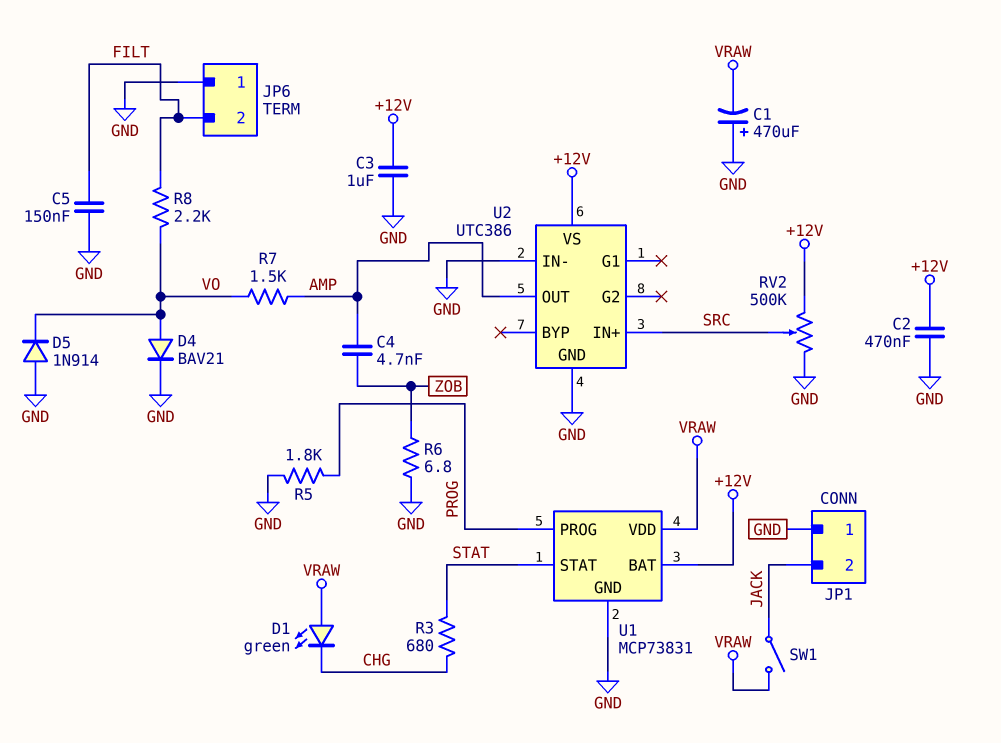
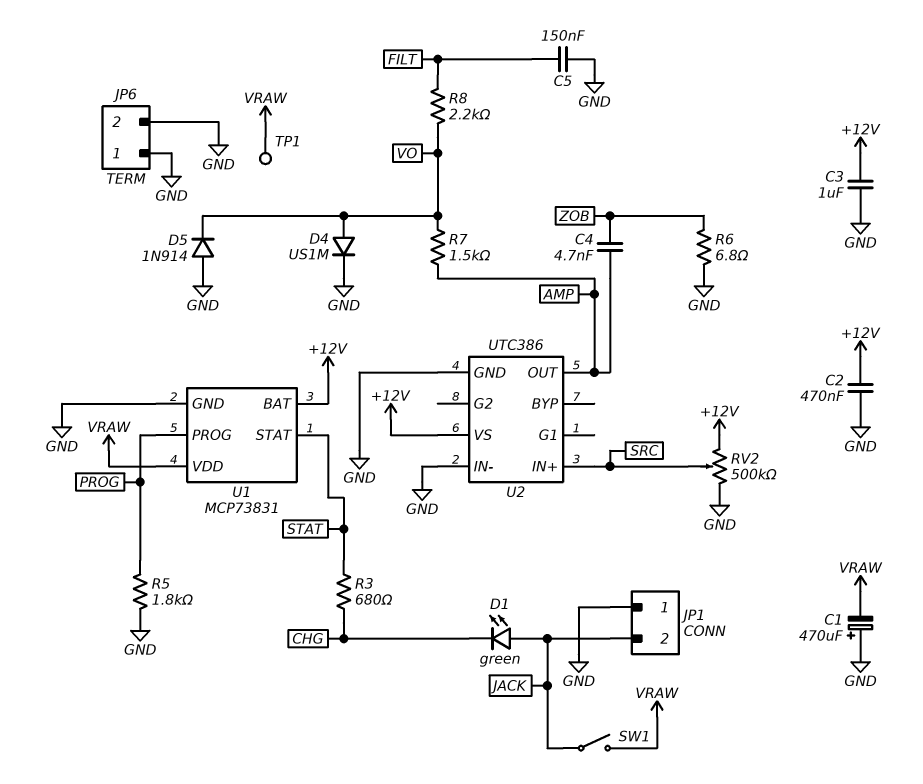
D1: LED green (A VRAW, K CHG) -> LED green (A JACK, K CHG)
D4: diode BAV21 (A VO, K GND) -> diode US1M (A VO, K GND)
JP6 pin 2: FILT -> GND
TP1: none -> test point (VRAW)

